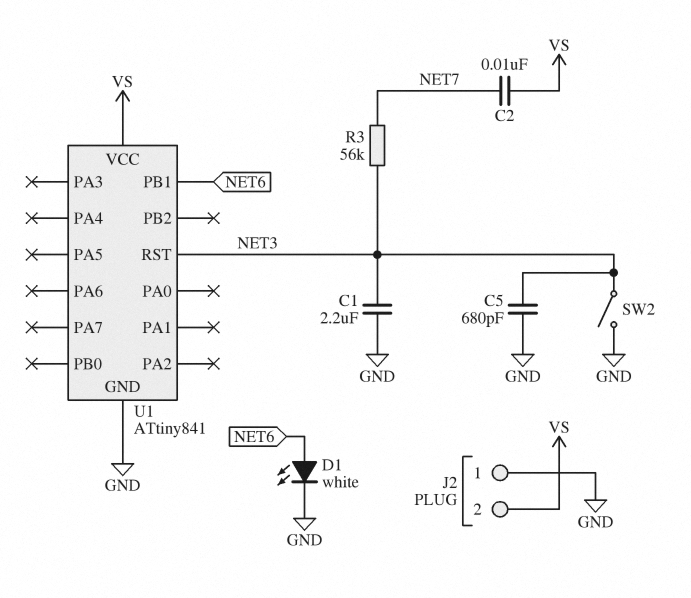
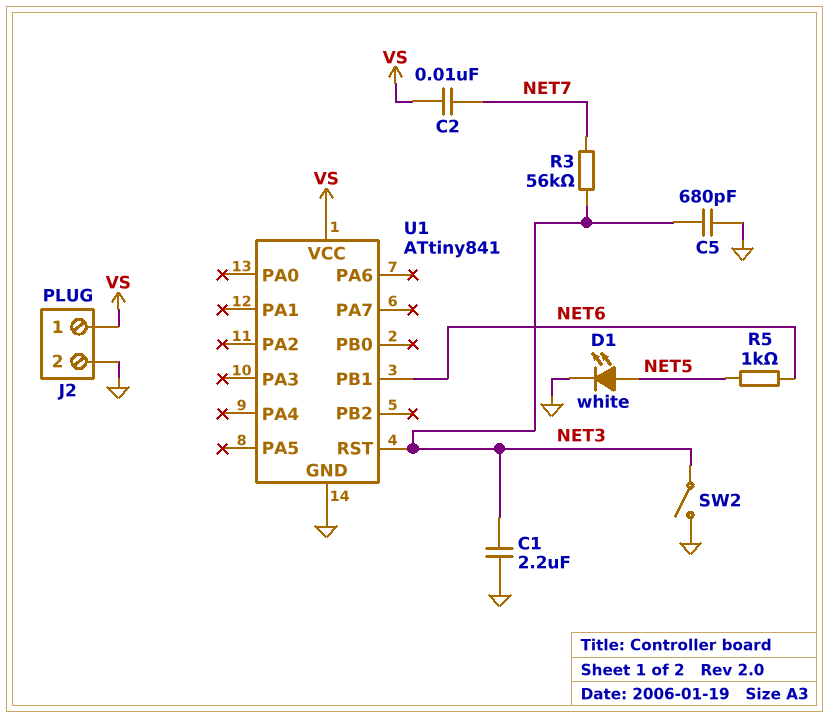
D1: LED white (A NET6, K GND) -> LED white (A NET5, K GND)
J2 pin 1: GND -> VS
J2 pin 2: VS -> GND
R5: none -> 1k (NET5, NET6)

